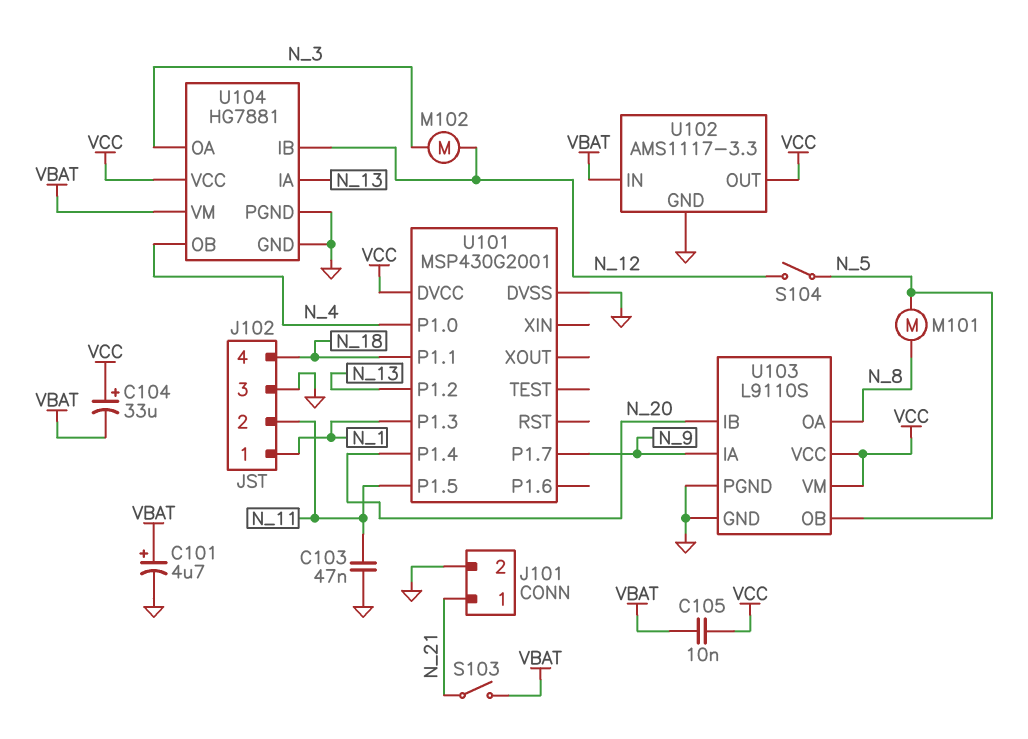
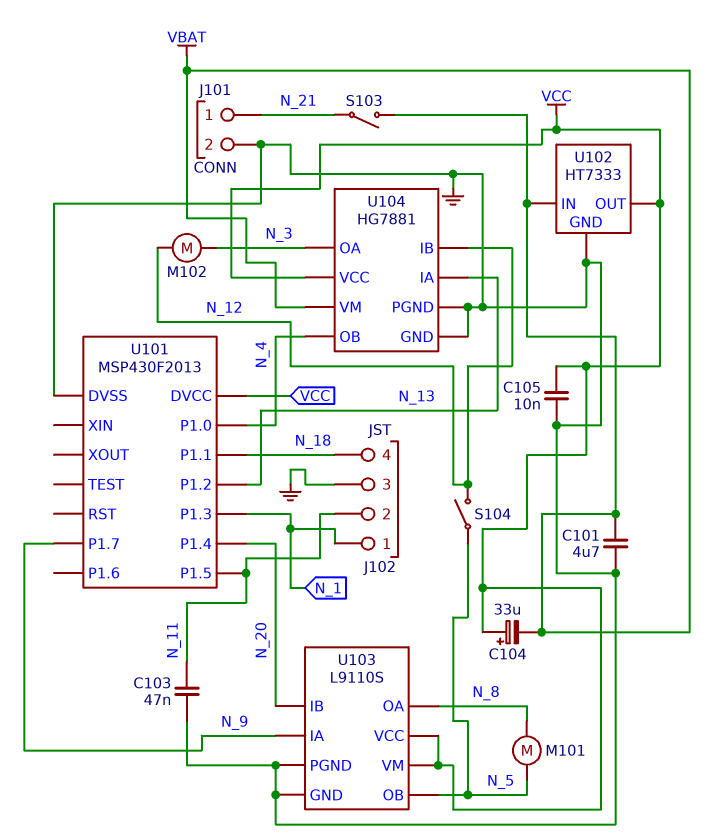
C101: 4.7uF (plus VBAT, minus GND) -> 4.7uF (GND, VBAT)
C105: 10nF (VBAT, VCC) -> 10nF (GND, VCC)
U101: MSP430G2001 -> MSP430F2013
U102: AMS1117-3.3 -> HT7333

